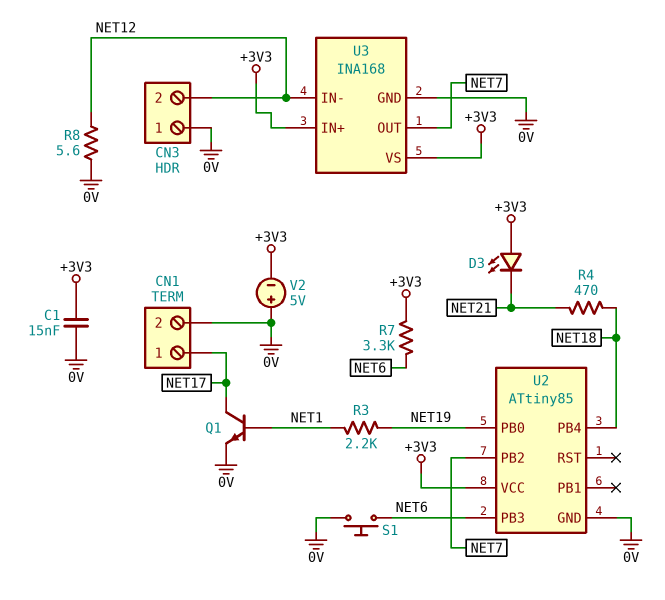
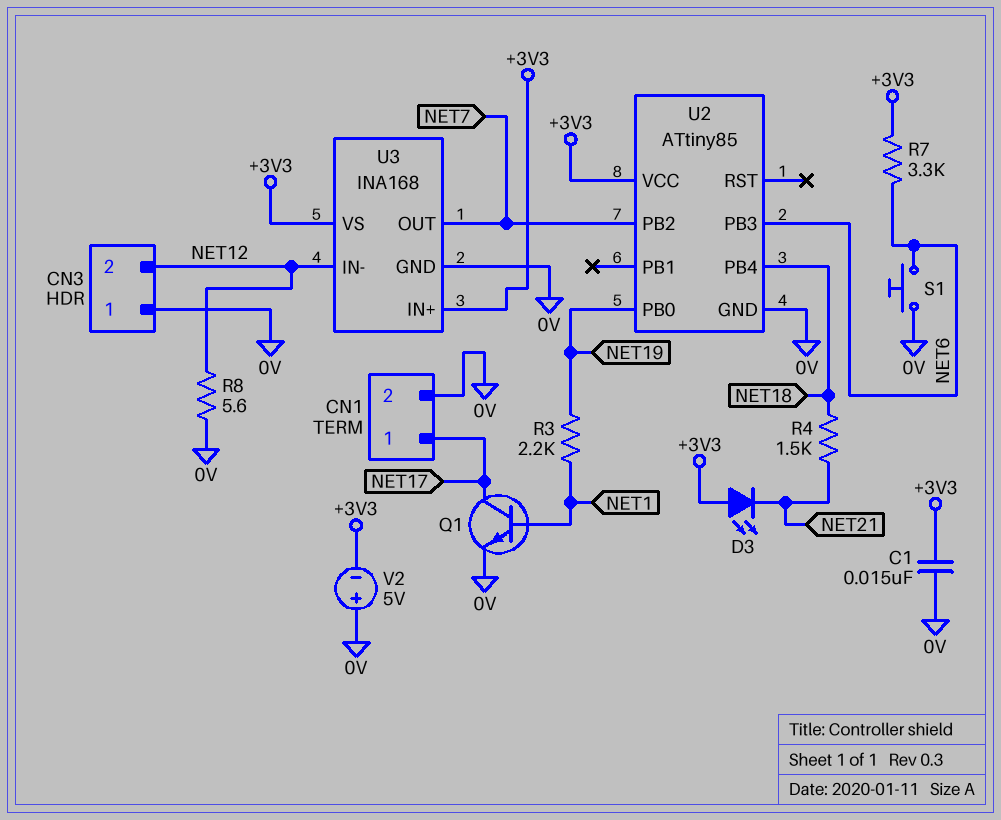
R4: 470 (NET18, NET21) -> 1.5k (NET18, NET21)

